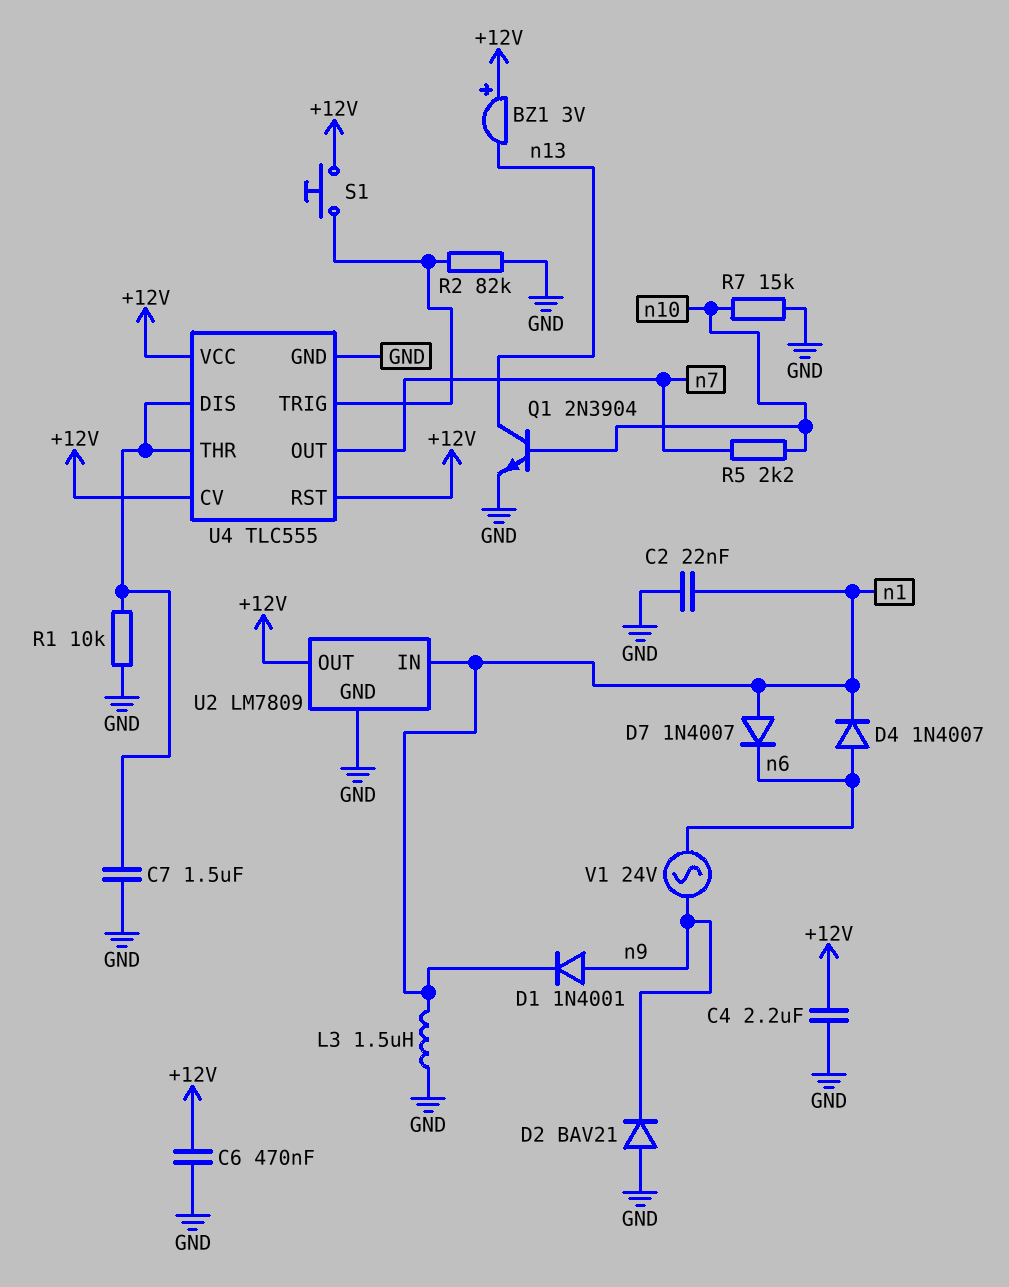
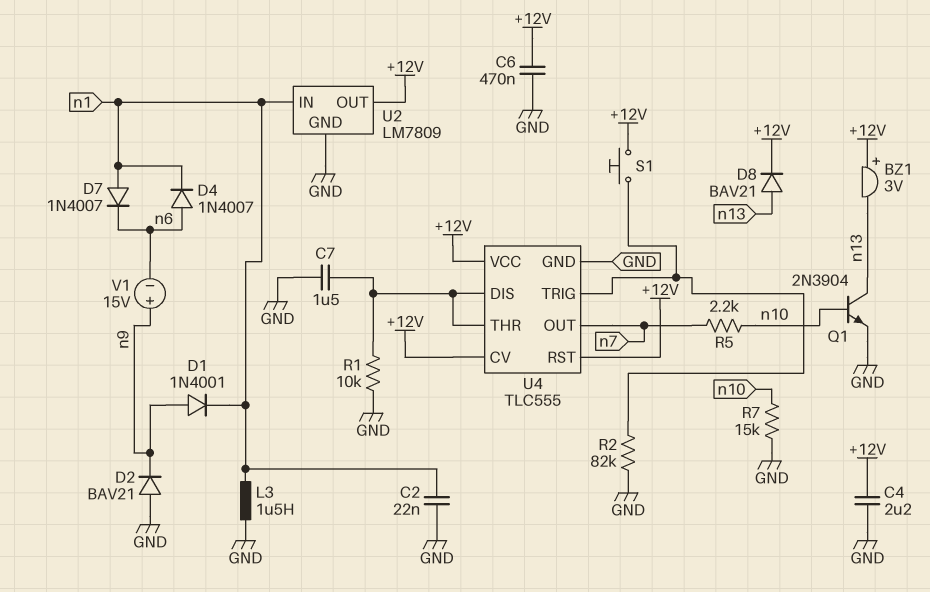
D8: none -> diode BAV21 (A n13, K +12V)
V1: AC 24V (n6, n9) -> 15V (plus n9, minus n6)

